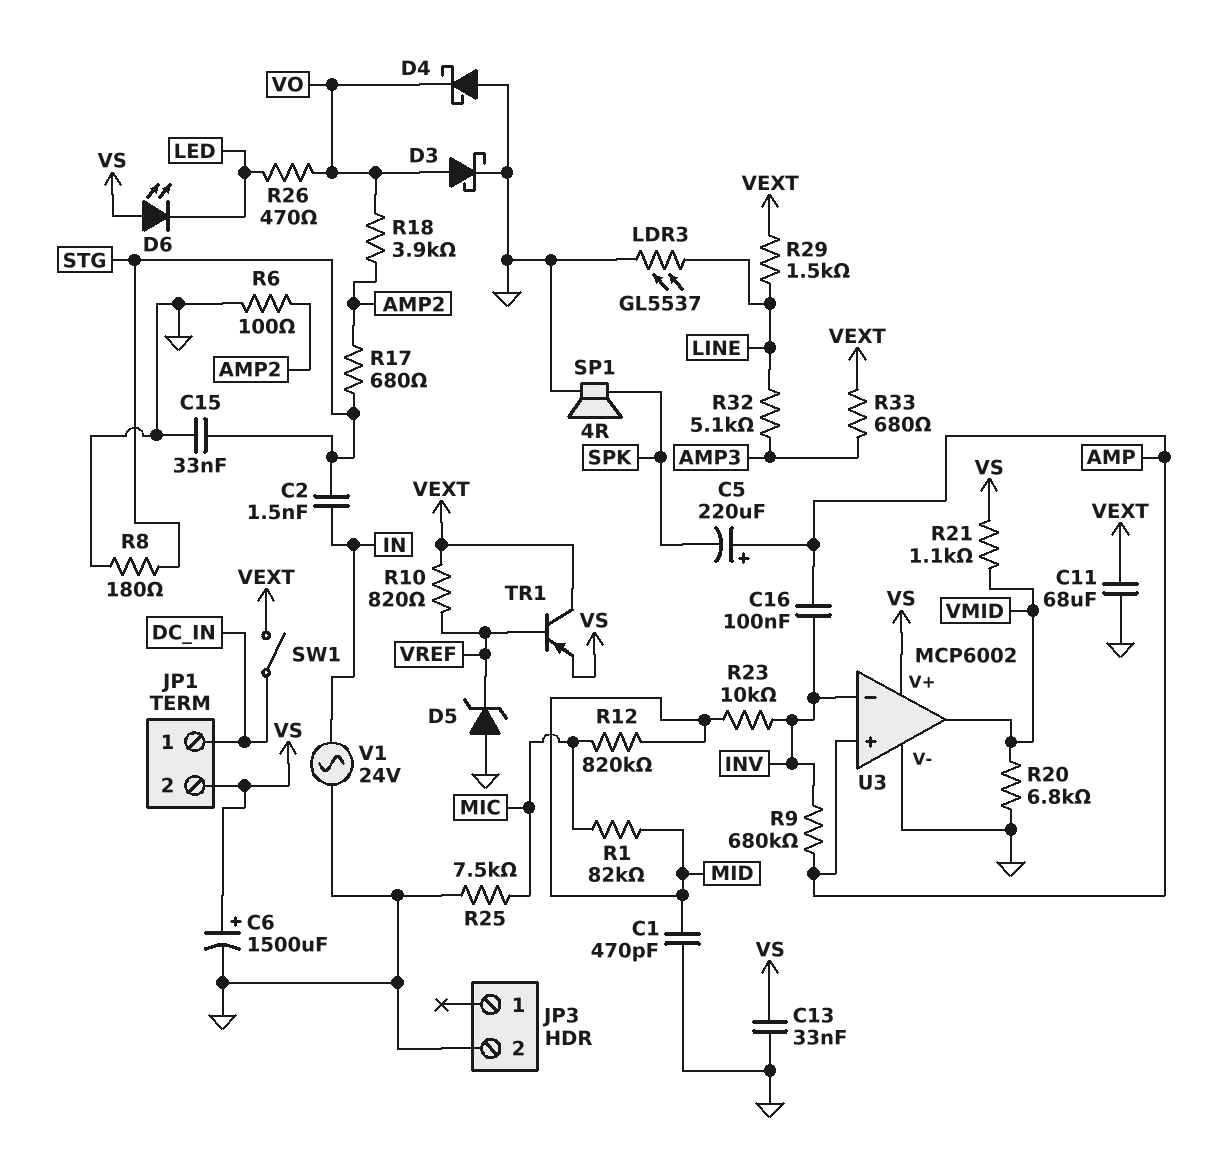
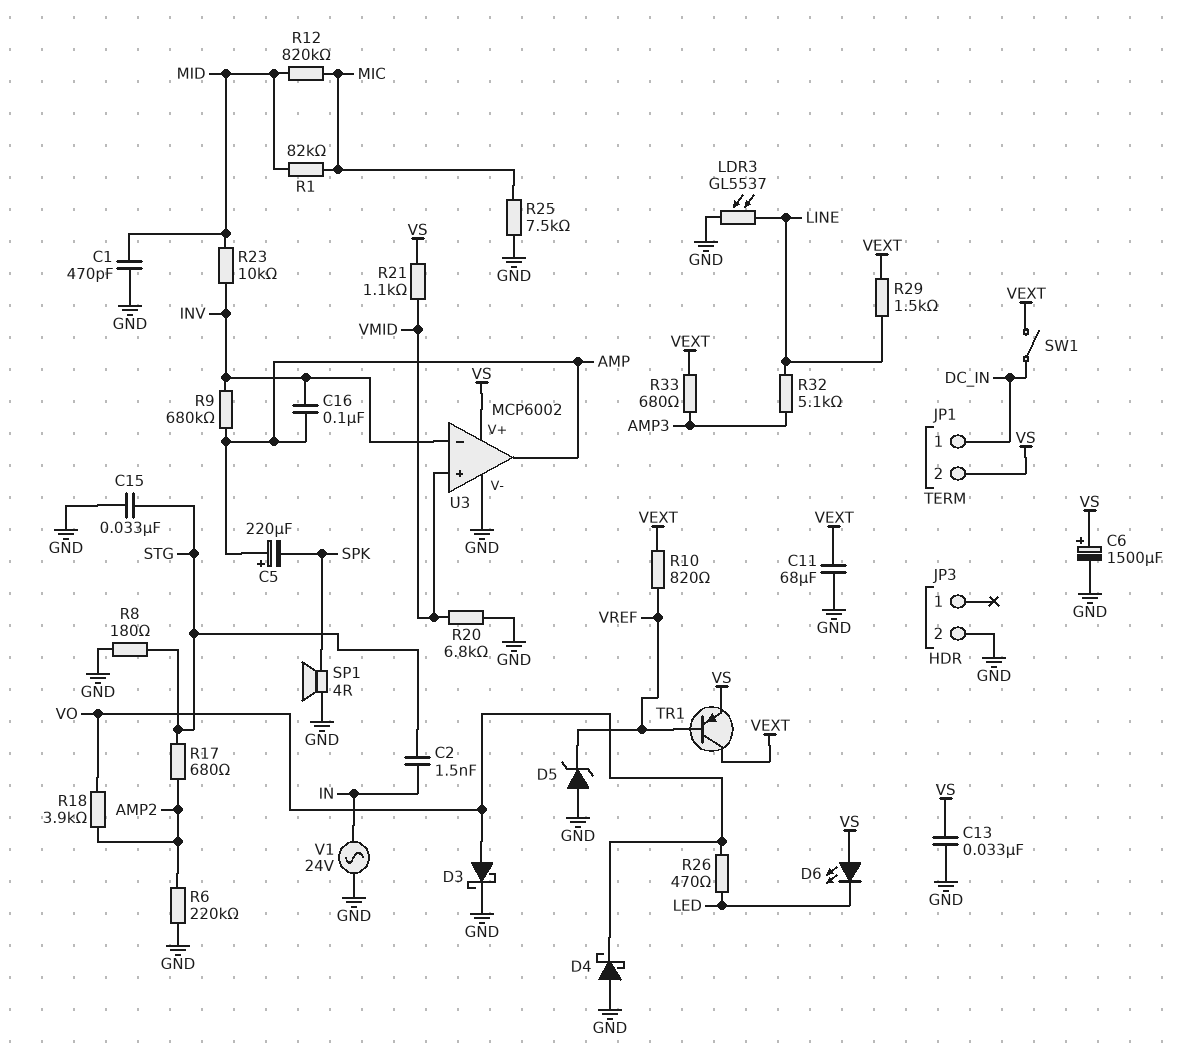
R6: 100 (AMP2, GND) -> 220k (AMP2, GND)
U3 pin in+: AMP -> VMID
U3 pin out: VMID -> AMP

